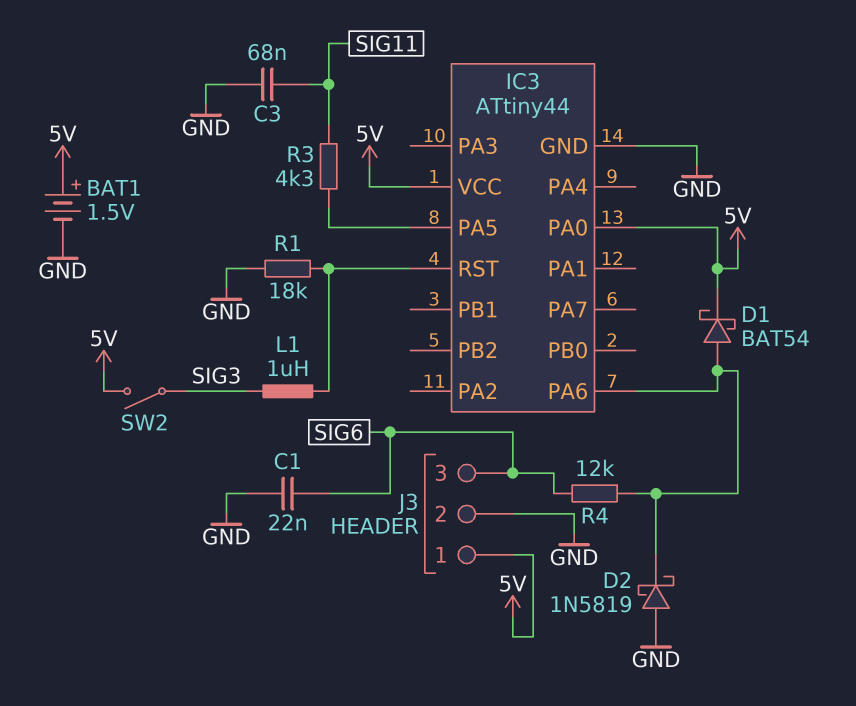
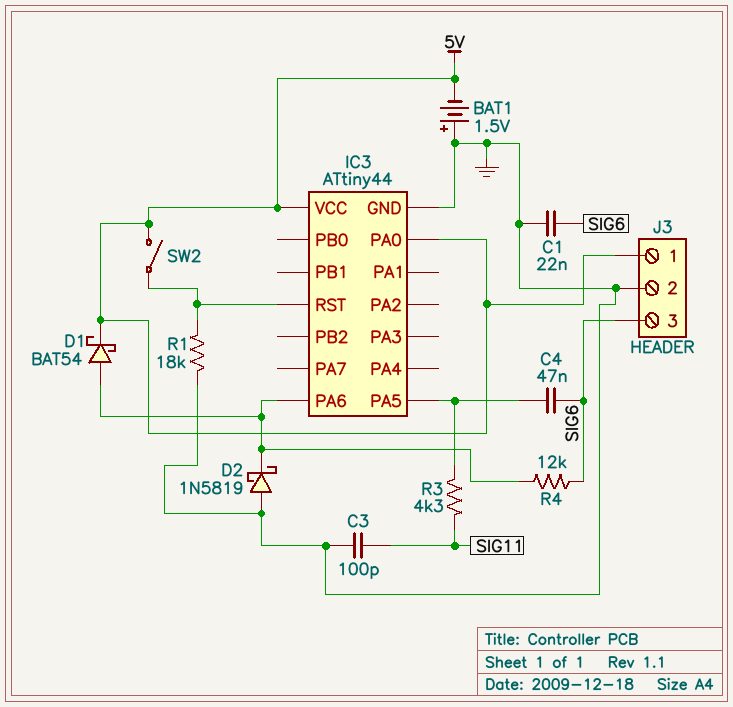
BAT1: 1.5V (plus 5V, minus GND) -> 1.5V (plus GND, minus 5V)
C3: 68nF (GND, SIG11) -> 100pF (GND, SIG11)
C4: none -> 47nF (IC3/PA5, SIG6)
L1: 1uH (IC3/RST, SIG3) -> none
SW2: switch (5V, SIG3) -> switch (5V, IC3/RST)

